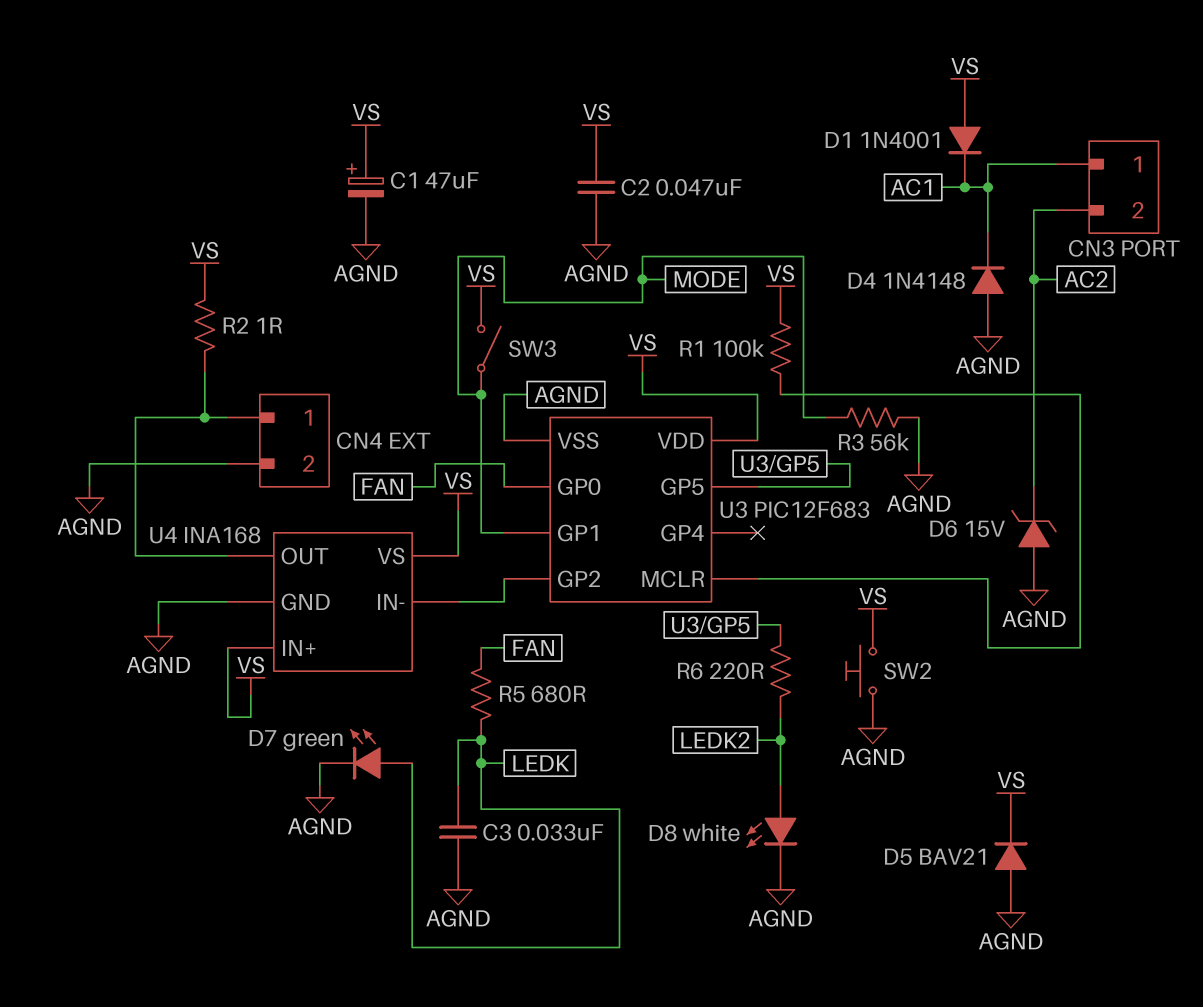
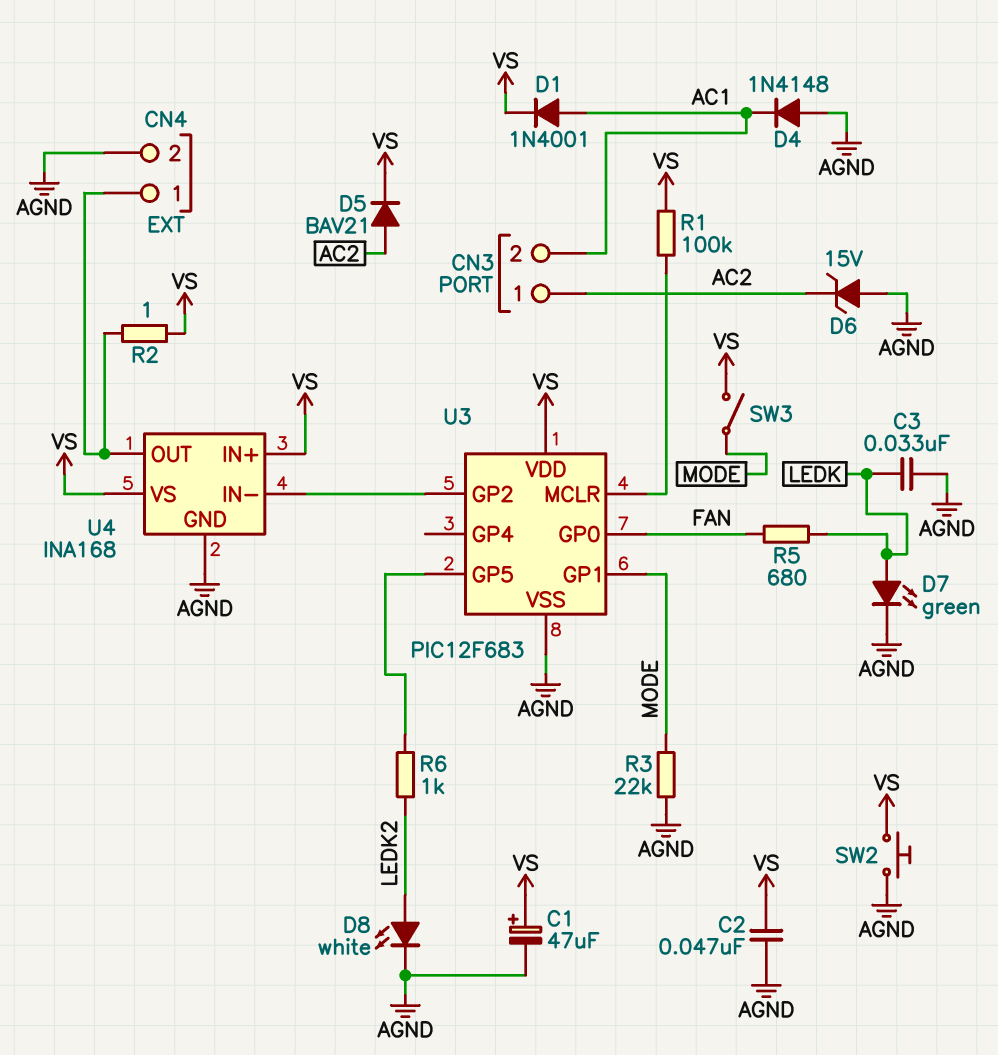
CN3 pin 1: AC1 -> AC2
CN3 pin 2: AC2 -> AC1
D1: diode 1N4001 (A VS, K AC1) -> diode 1N4001 (A AC1, K VS)
D5: diode BAV21 (A AGND, K VS) -> diode BAV21 (A AC2, K VS)
R3: 56k (AGND, MODE) -> 22k (AGND, MODE)
R6: 220 (LEDK2, U3/GP5) -> 1k (LEDK2, U3/GP5)

